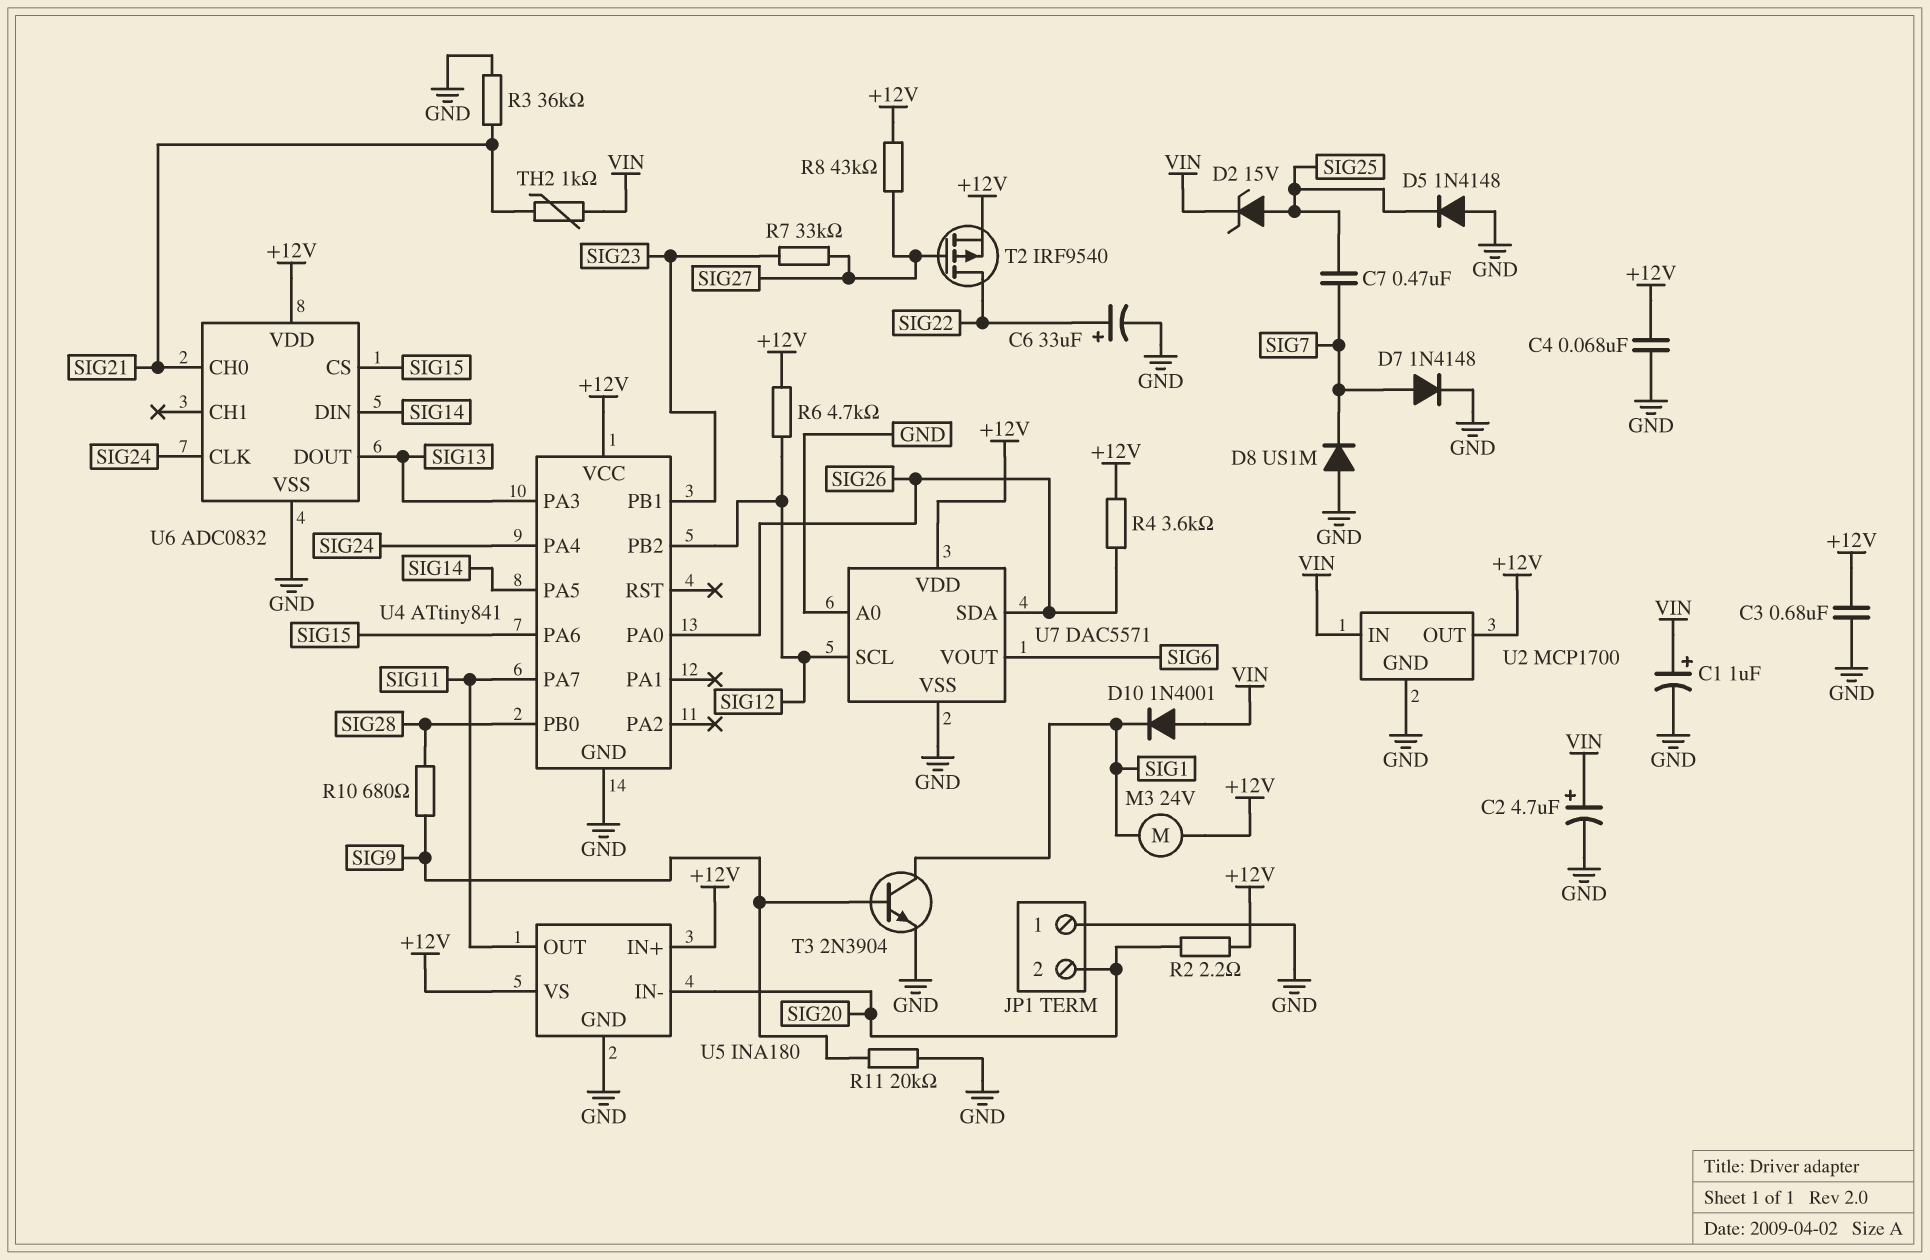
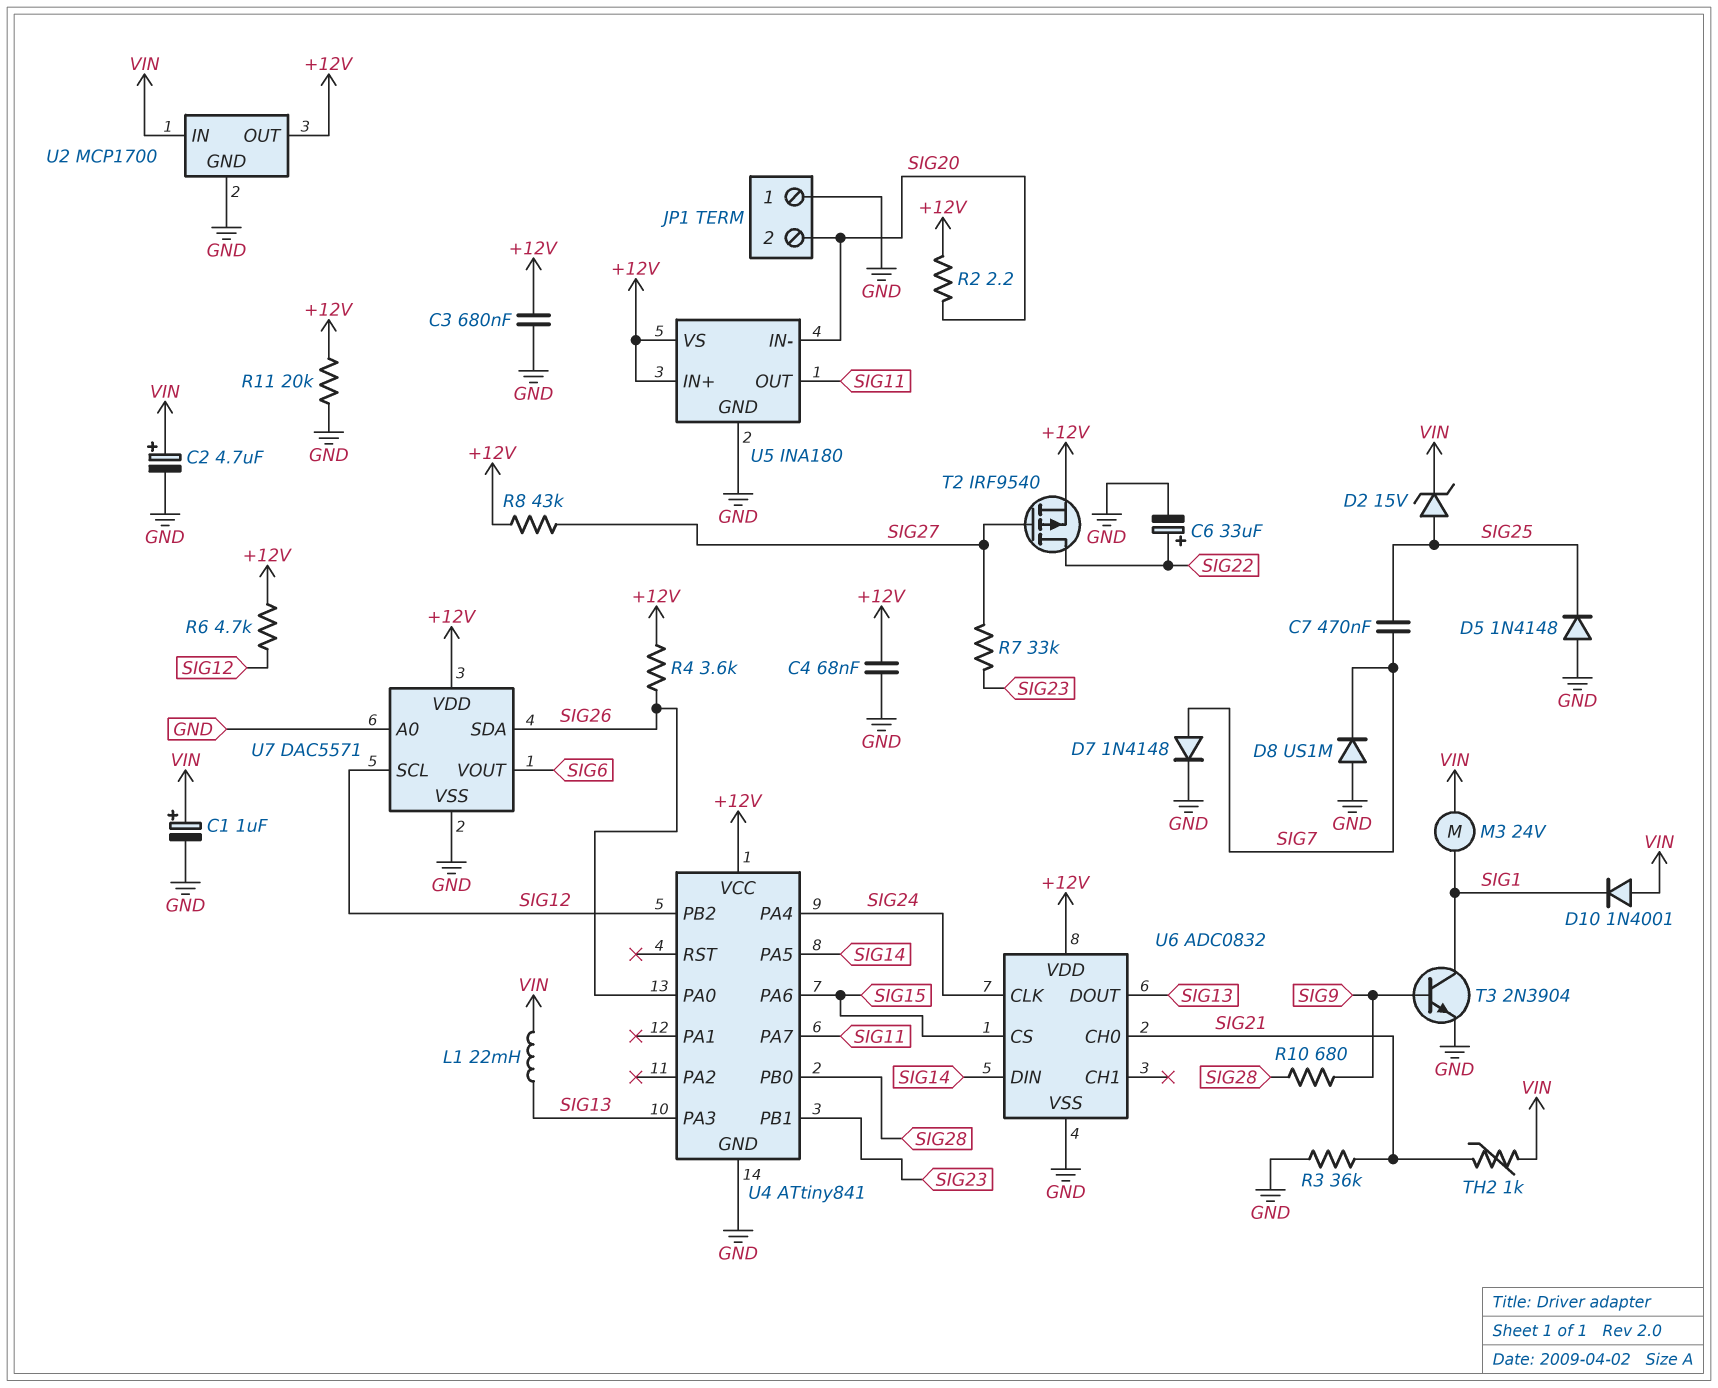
L1: none -> 22mH (SIG13, VIN)
M3: motor 24V (+12V, SIG1) -> motor 24V (SIG1, VIN)
R11: 20k (GND, SIG9) -> 20k (+12V, GND)

